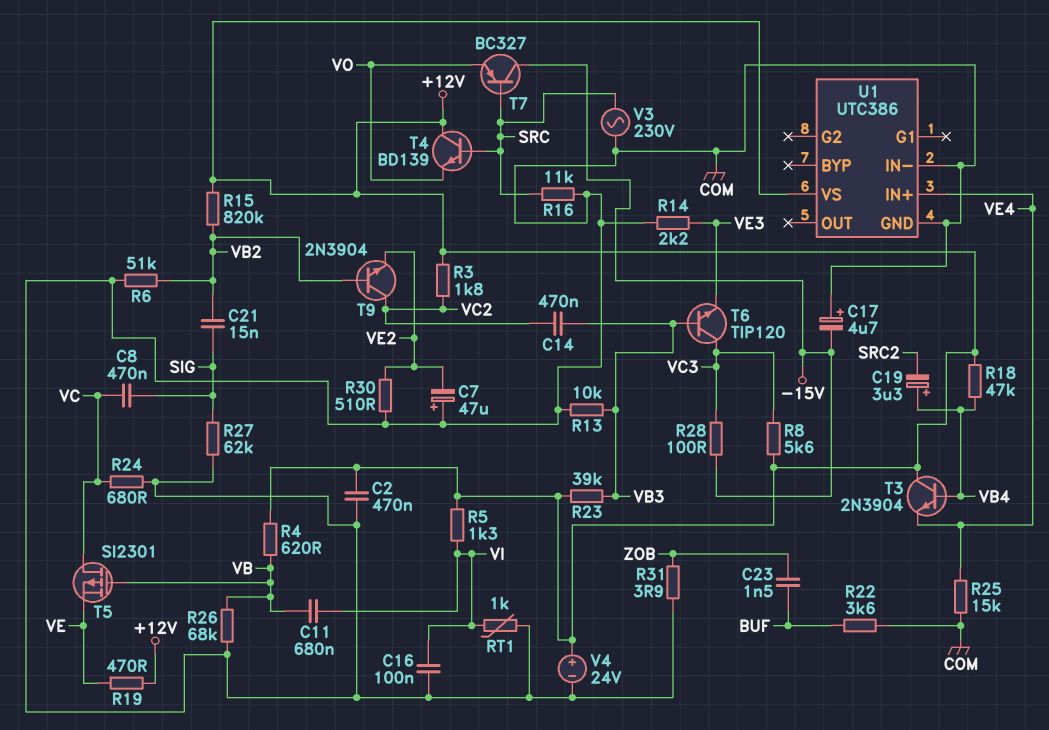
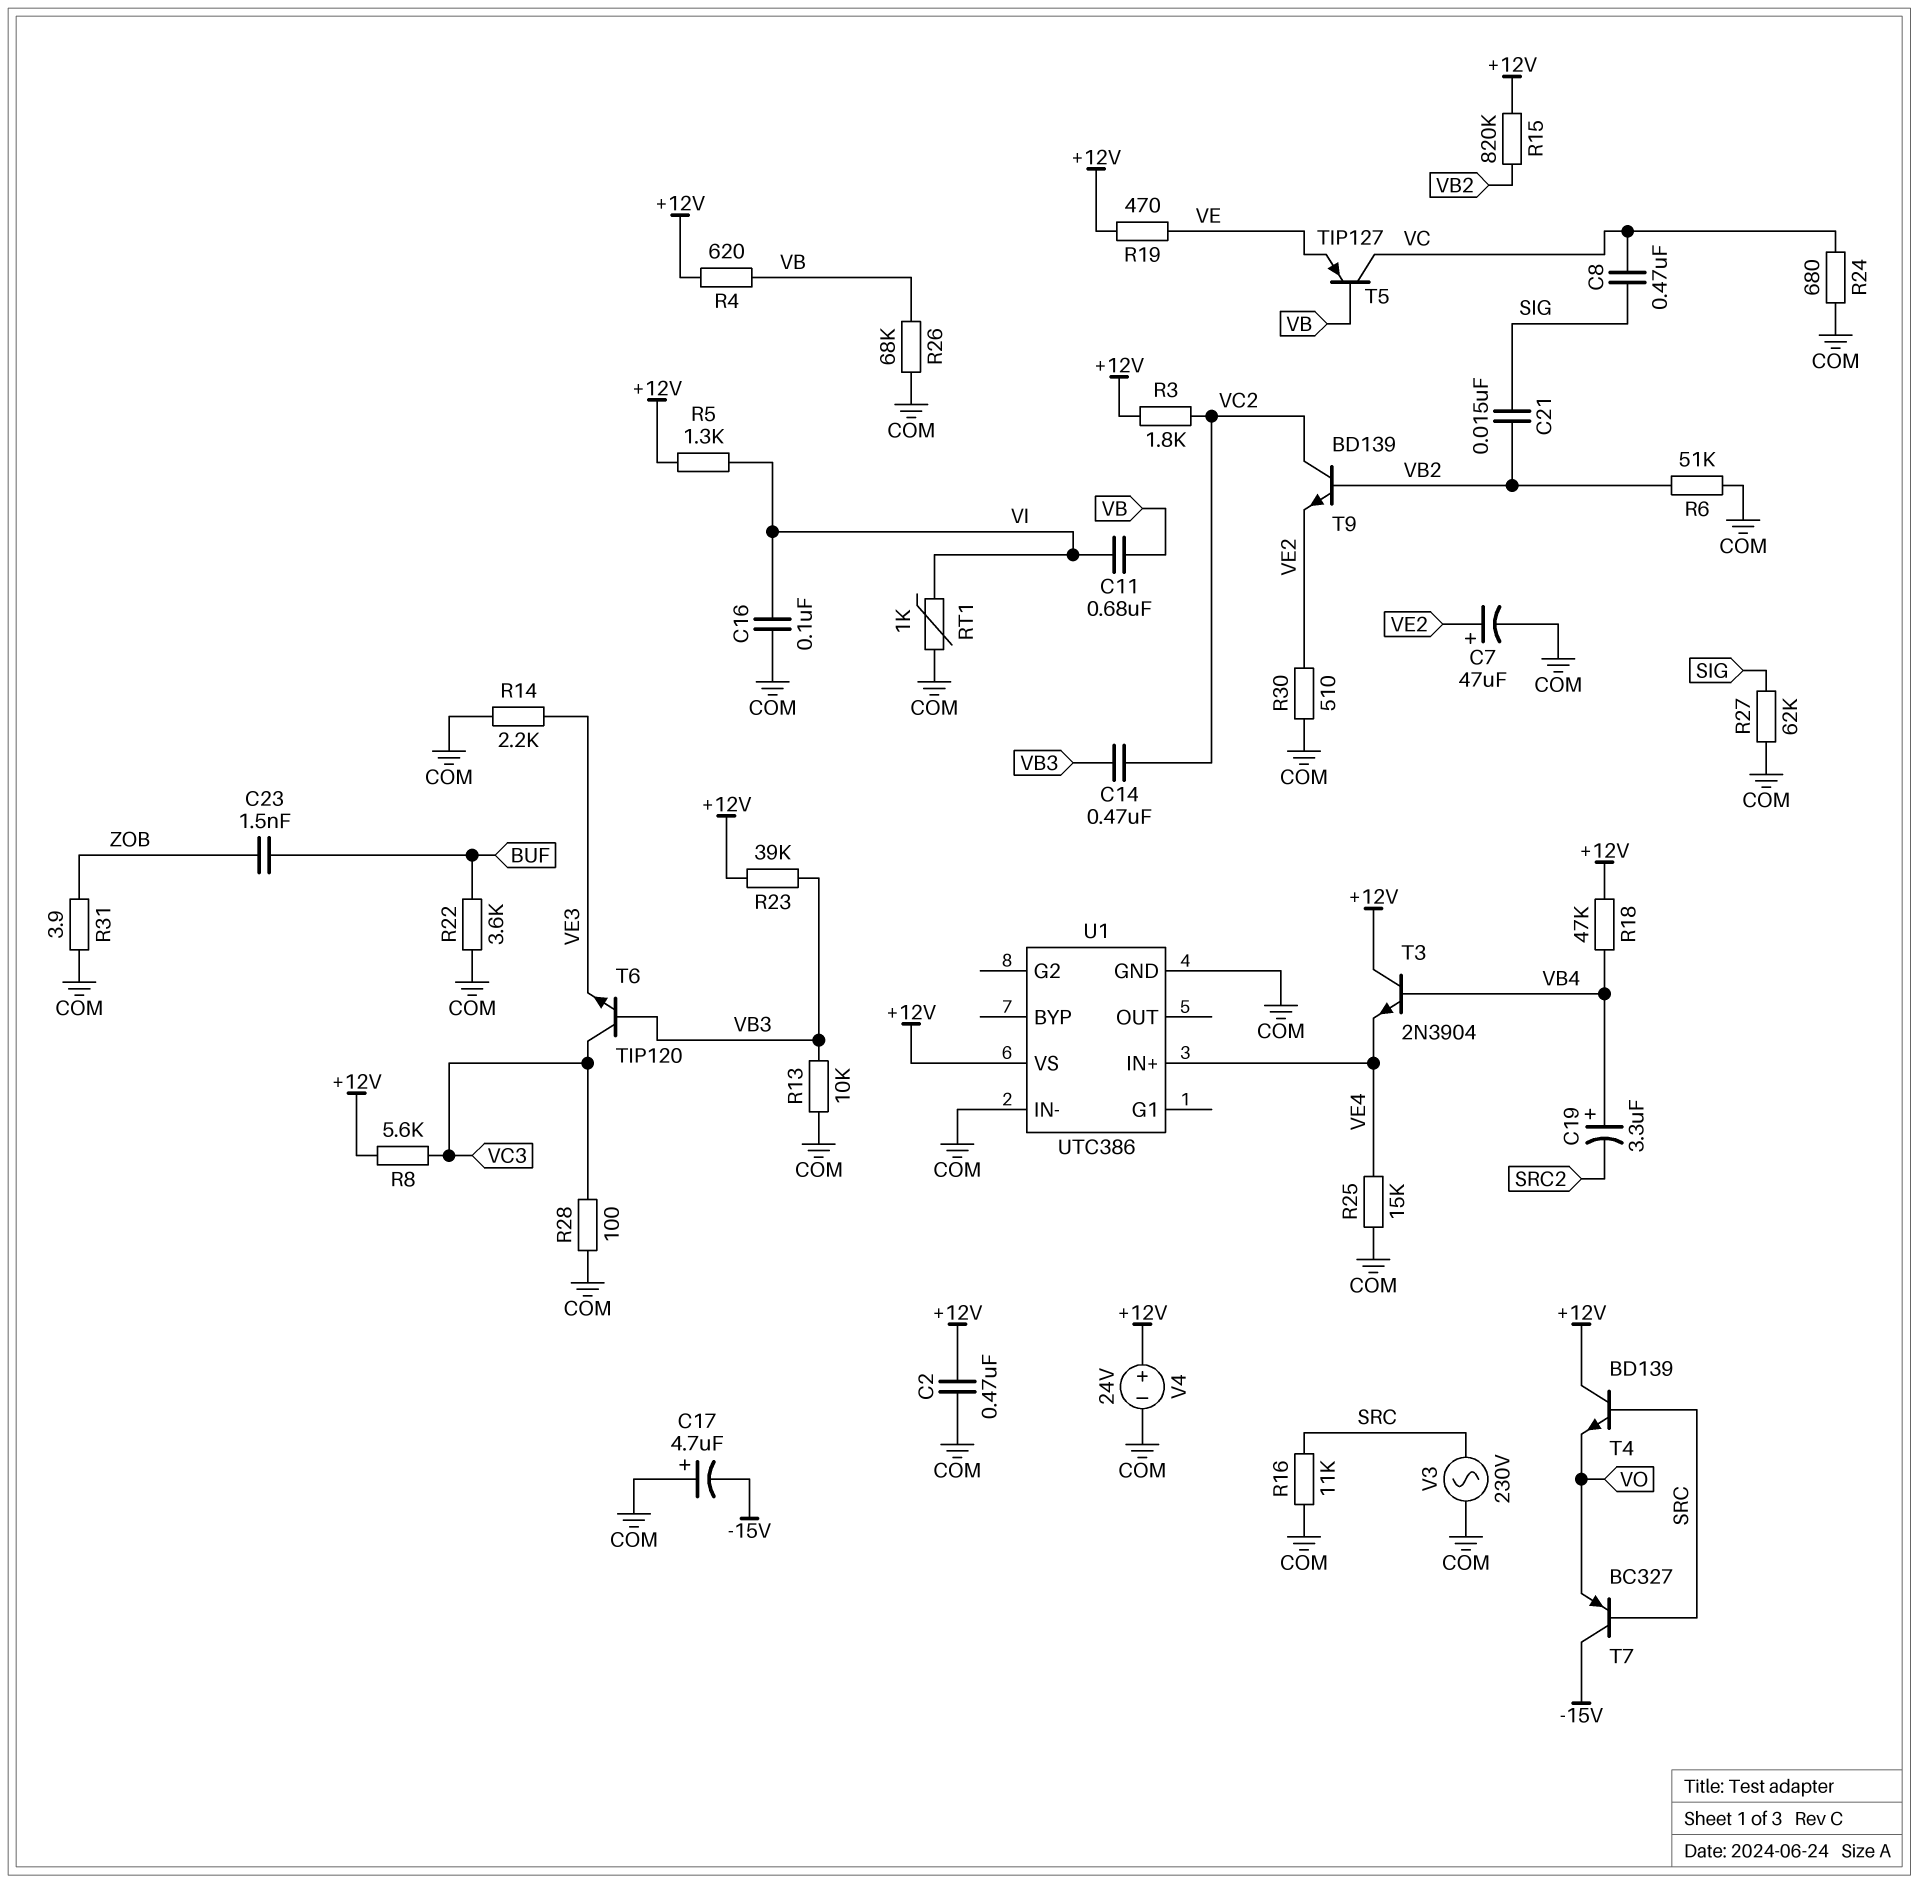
C7: 47uF (plus COM, minus VE2) -> 47uF (plus VE2, minus COM)
R28: 100 (-15V, VC3) -> 100 (COM, VC3)
T5: PMOS SI2301 (G VB, D VC, S VE) -> PNP TIP127 (B VB, C VC, E VE)
T9: NPN 2N3904 (B VB2, C VC2, E VE2) -> NPN BD139 (B VB2, C VC2, E VE2)

